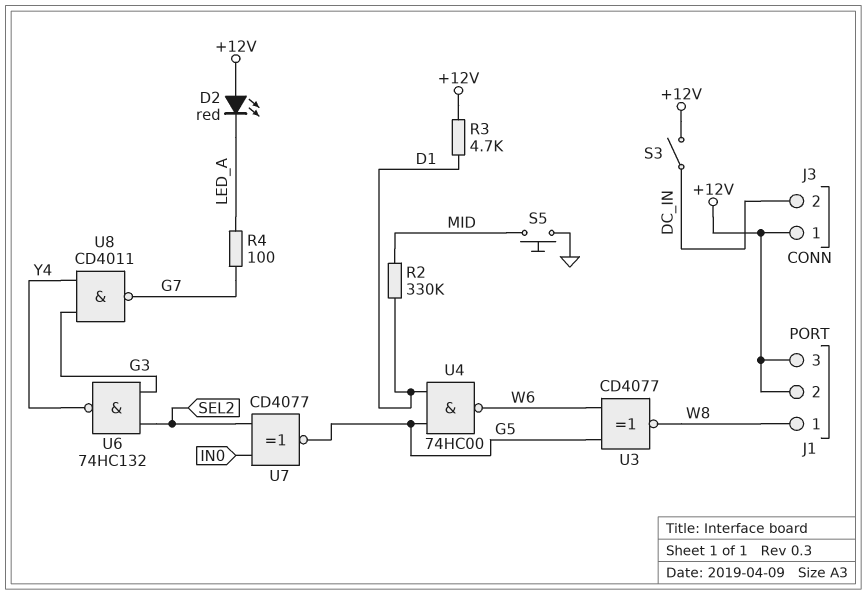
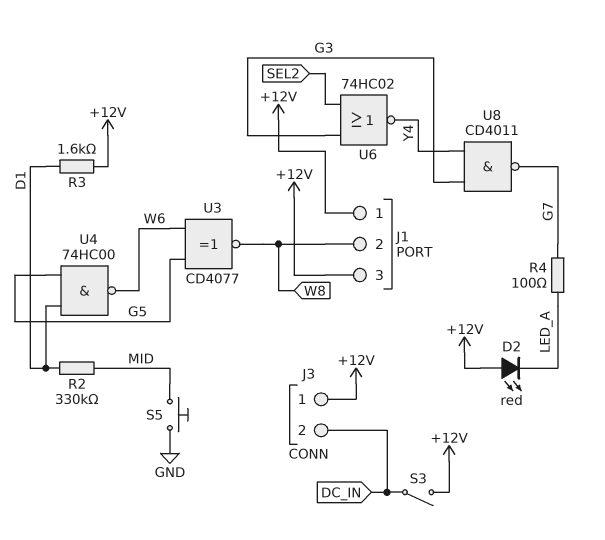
J1 pin 1: W8 -> +12V
J1 pin 2: +12V -> W8
R3: 4.7k (+12V, D1) -> 1.6k (+12V, D1)
U6: NAND 74HC132 (in G3, in SEL2, out Y4) -> NOR 74HC02 (in G3, in SEL2, out Y4)
U7: XNOR CD4077 (in IN0, in SEL2, out G5) -> none

